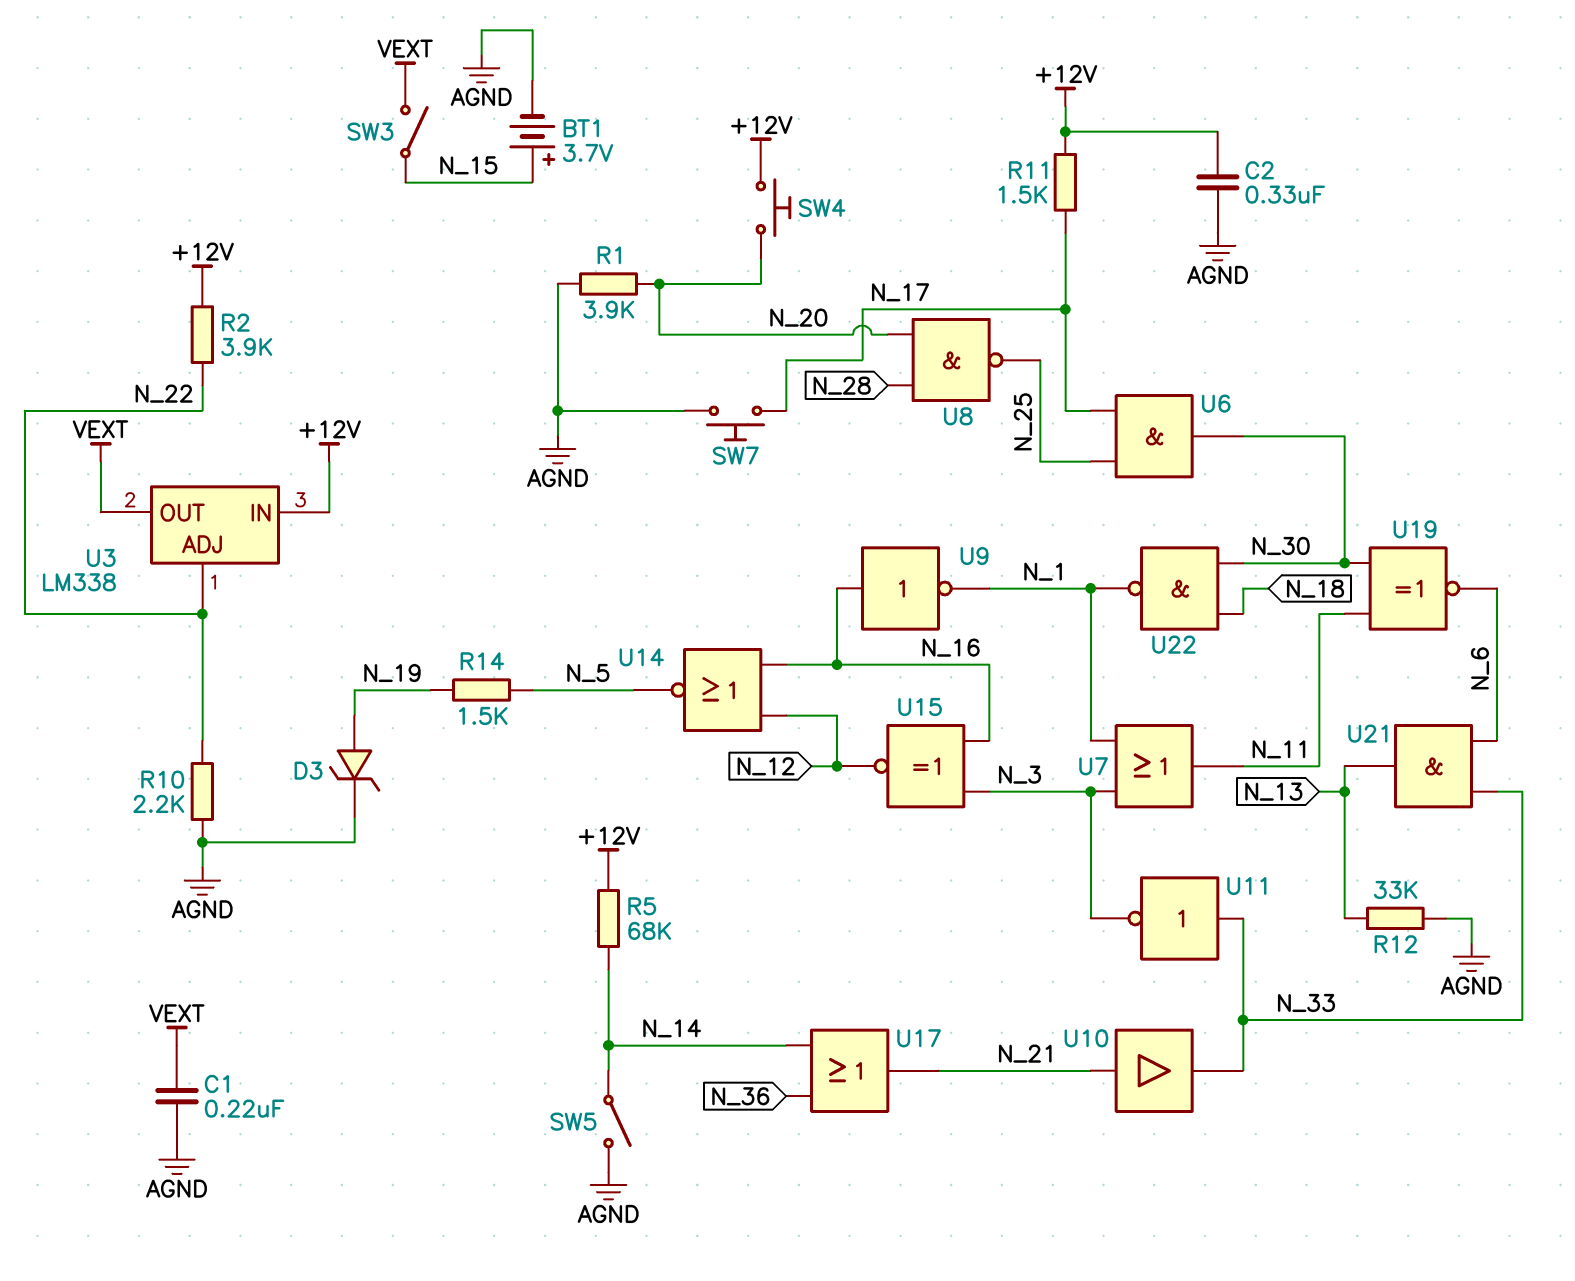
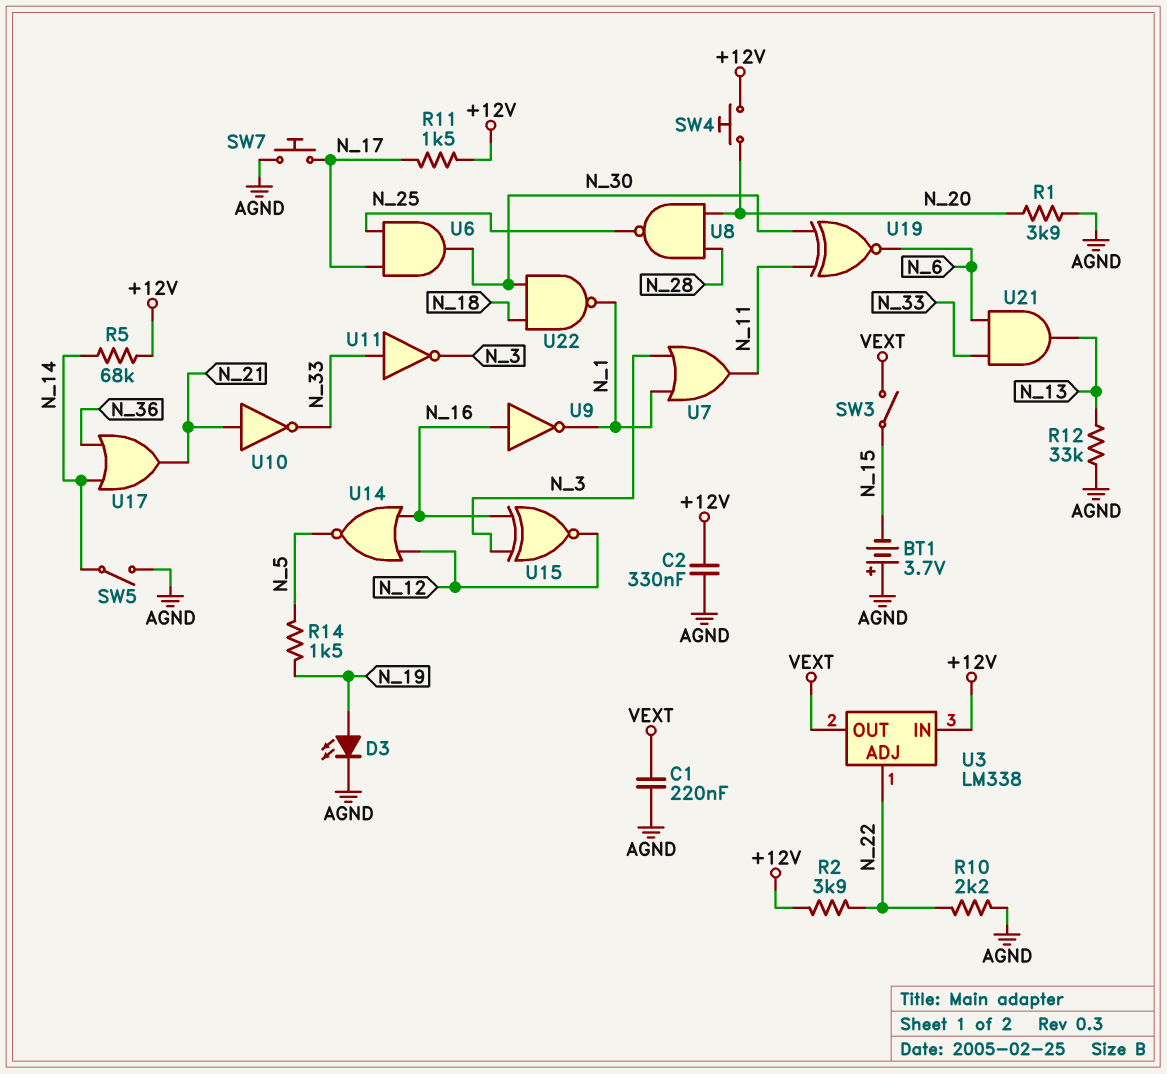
BT1: 3.7V (plus N_15, minus AGND) -> 3.7V (plus AGND, minus N_15)
D3: zener (A N_19, K AGND) -> LED (A N_19, K AGND)
U10: buffer (in N_21, out N_33) -> NOT (in N_21, out N_33)

